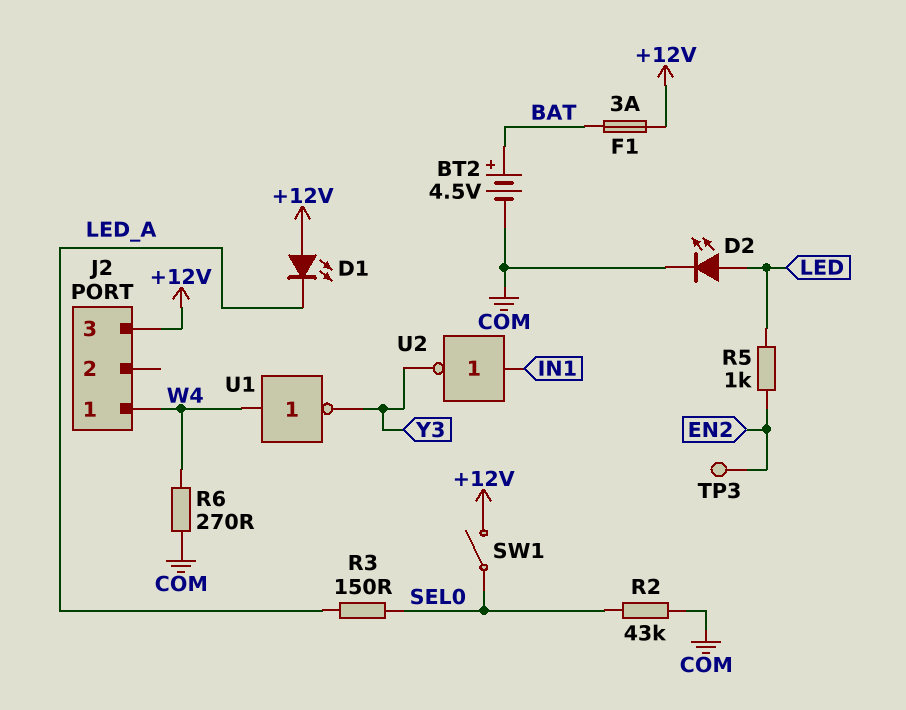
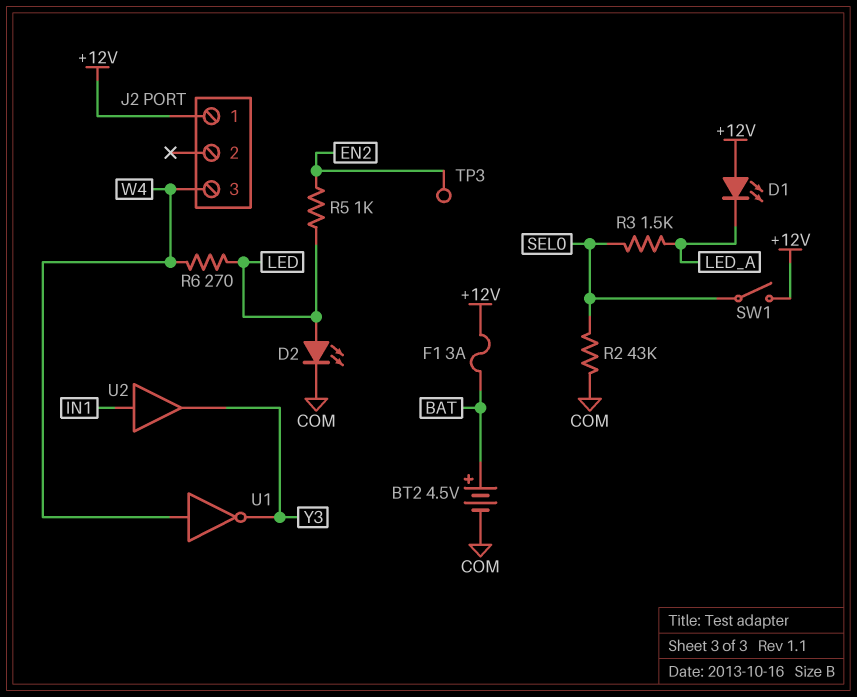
J2 pin 1: W4 -> +12V
J2 pin 3: +12V -> W4
R3: 150 (LED_A, SEL0) -> 1.5k (LED_A, SEL0)
R6: 270 (COM, W4) -> 270 (LED, W4)
U2: NOT (in IN1, out Y3) -> buffer (in IN1, out Y3)

